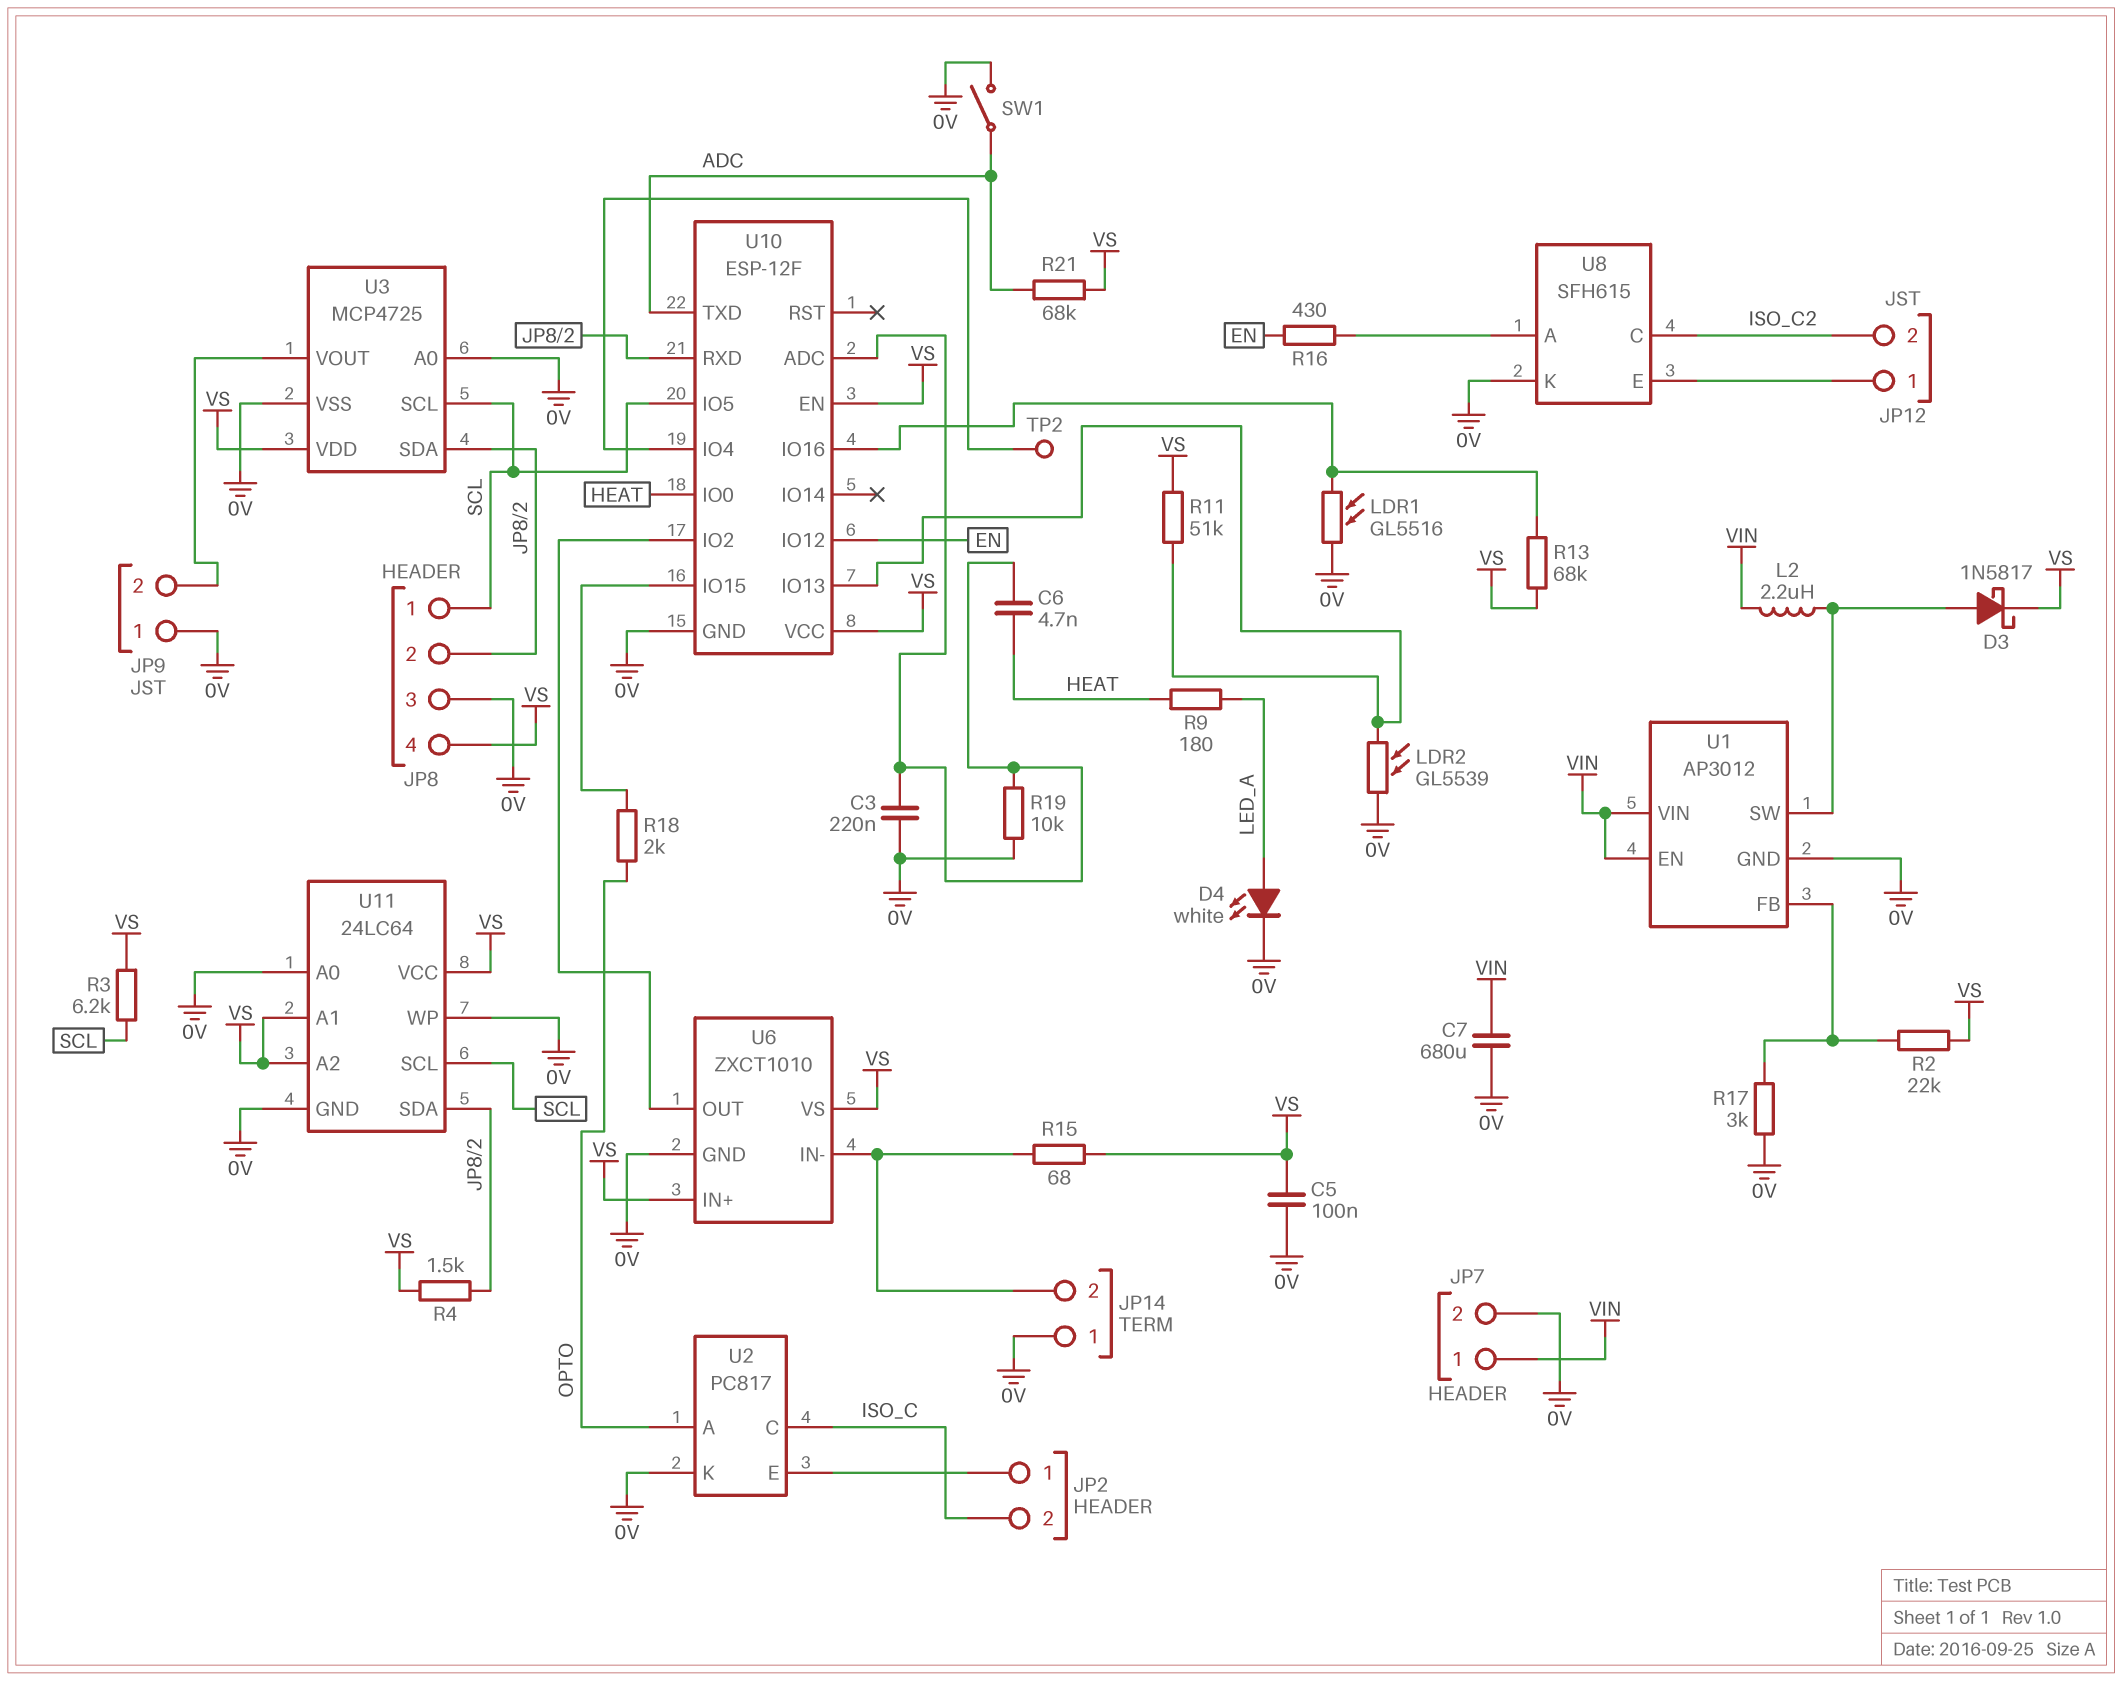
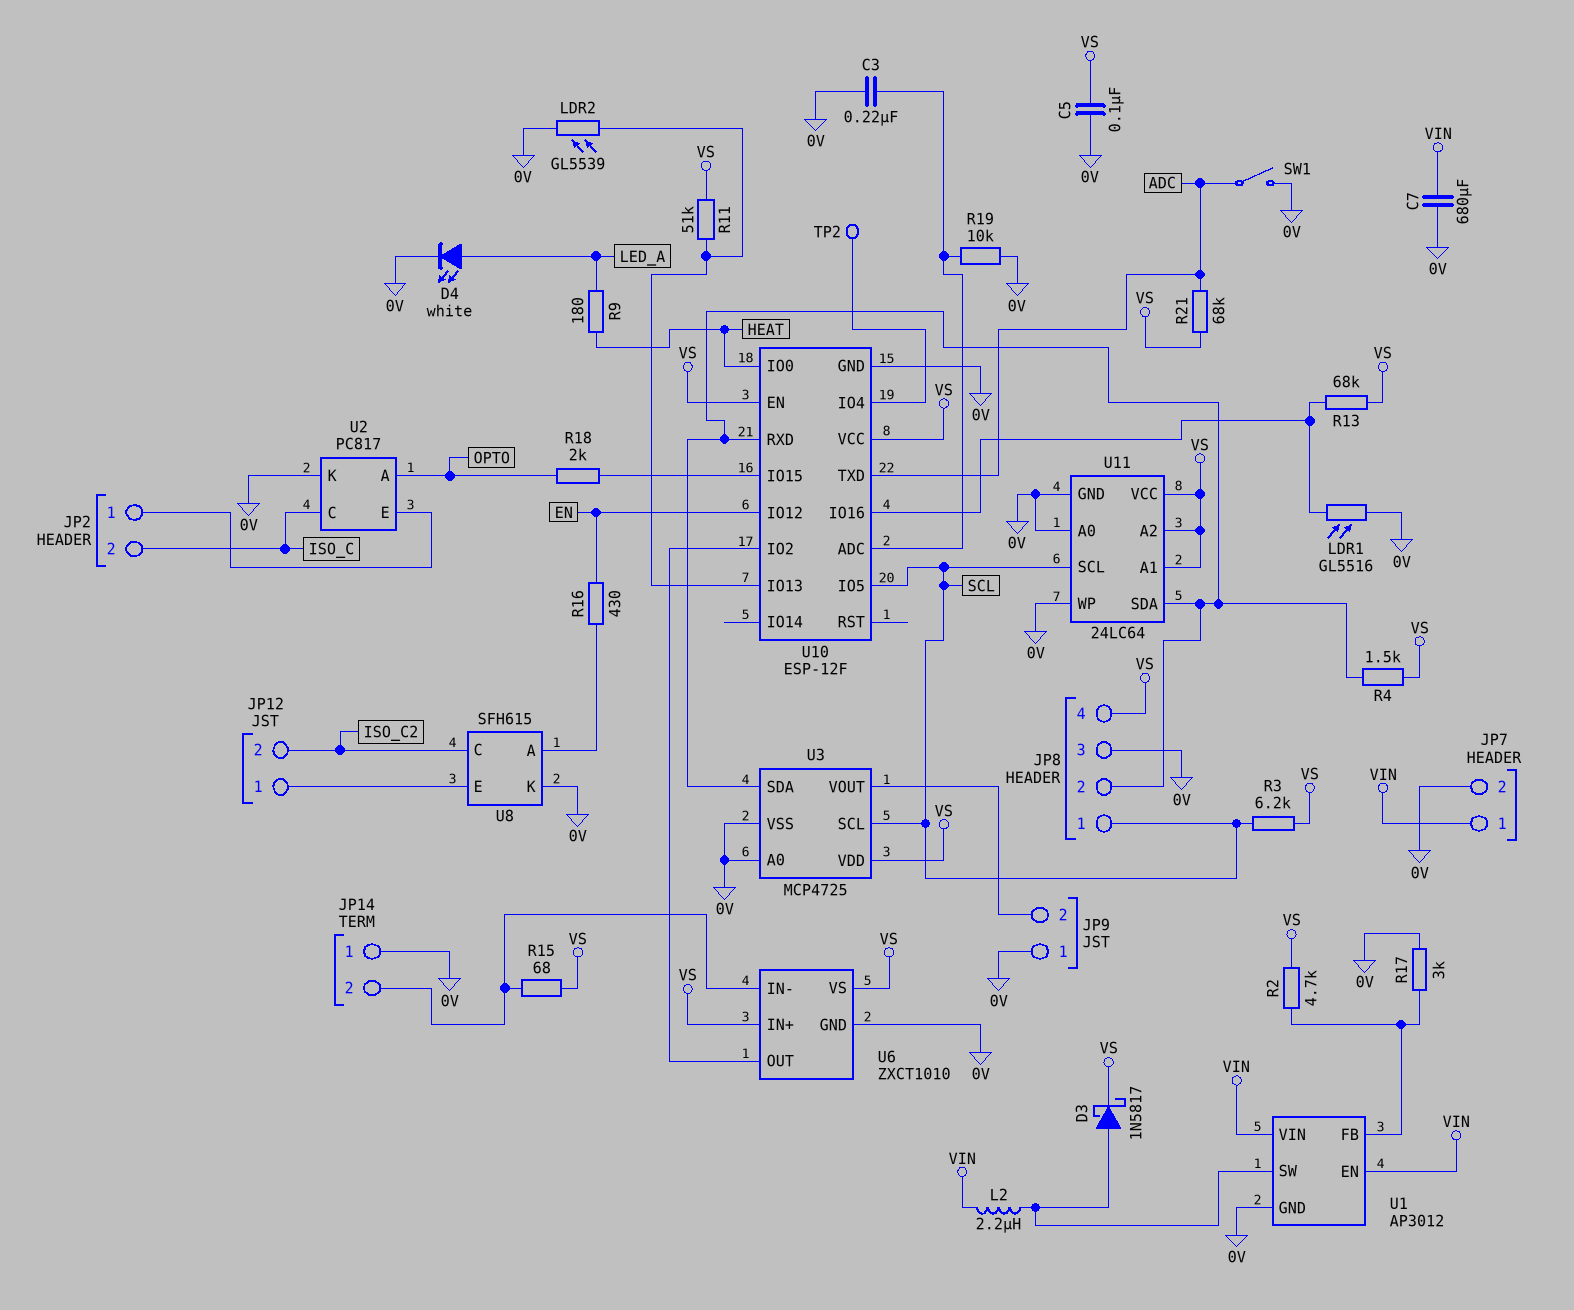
C6: 4.7nF (HEAT, U10/ADC) -> none
R2: 22k (U1/FB, VS) -> 4.7k (U1/FB, VS)

